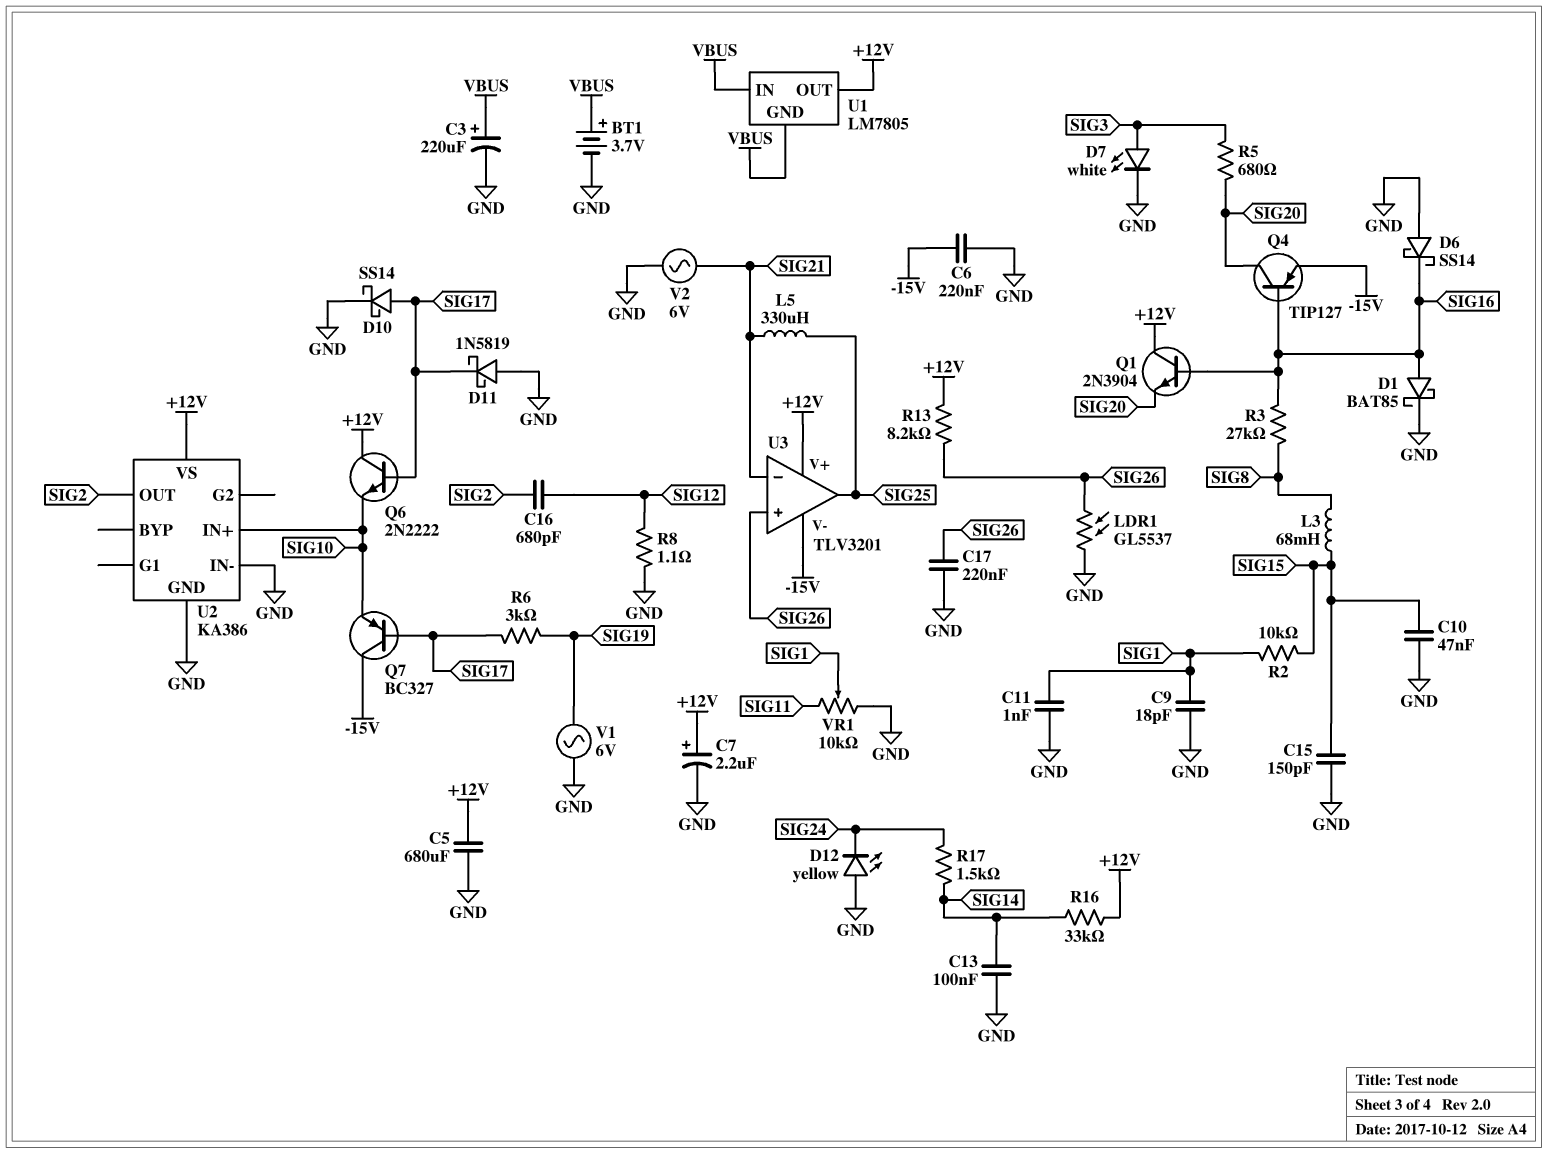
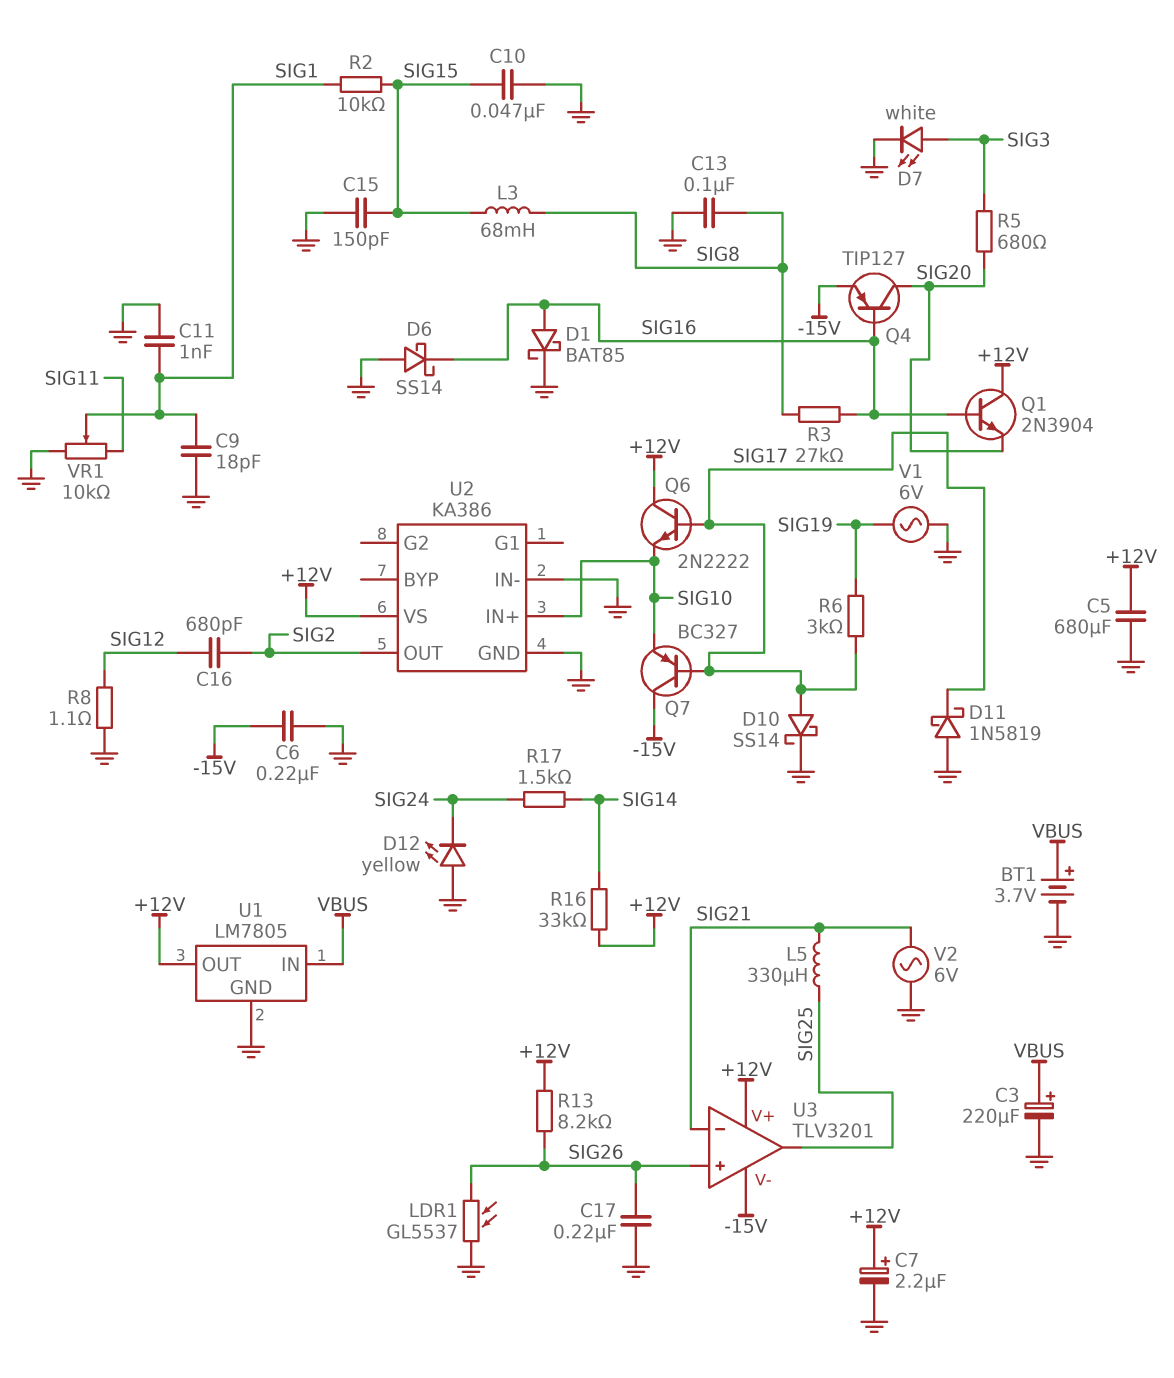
C13: 100nF (GND, SIG14) -> 100nF (GND, SIG8)
U1 pin GND: VBUS -> GND

